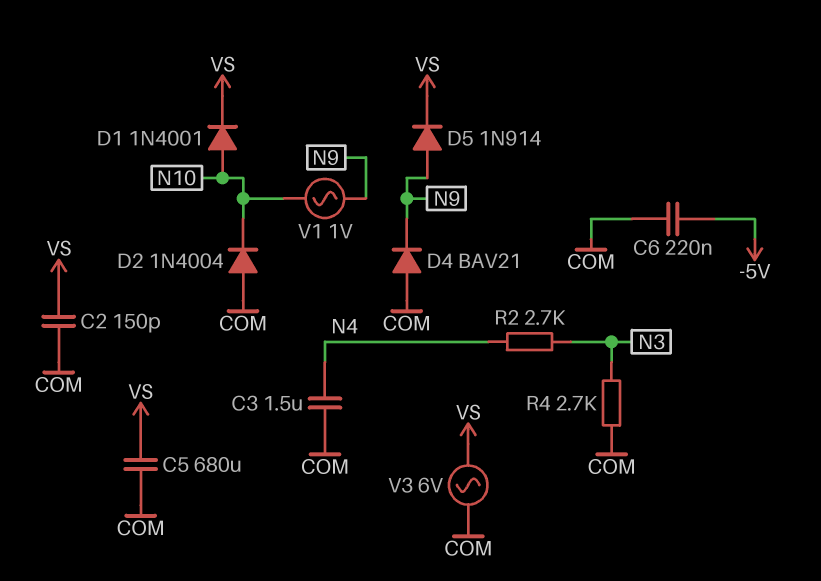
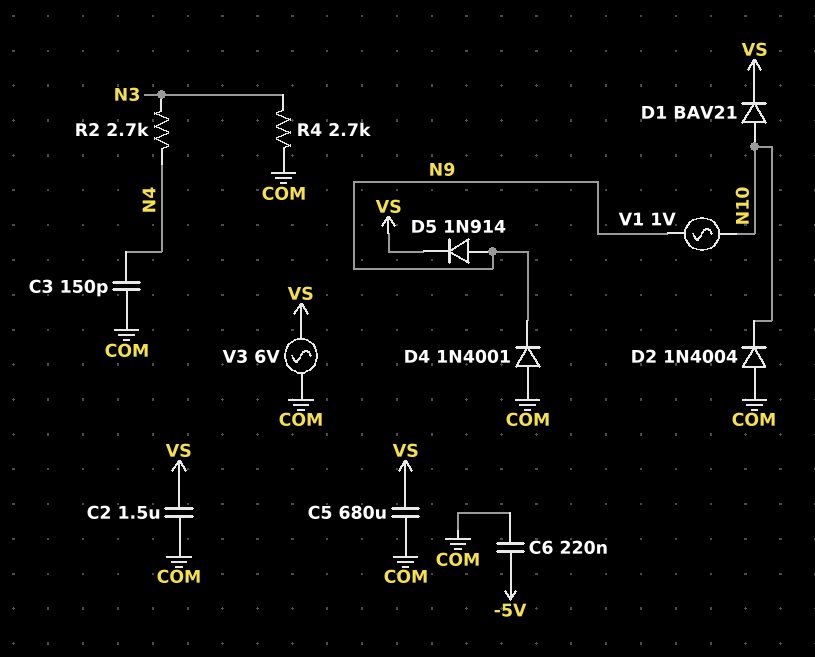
C2: 150pF (COM, VS) -> 1.5uF (COM, VS)
C3: 1.5uF (COM, N4) -> 150pF (COM, N4)
D1: diode 1N4001 (A N10, K VS) -> diode BAV21 (A N10, K VS)
D4: diode BAV21 (A COM, K N9) -> diode 1N4001 (A COM, K N9)

